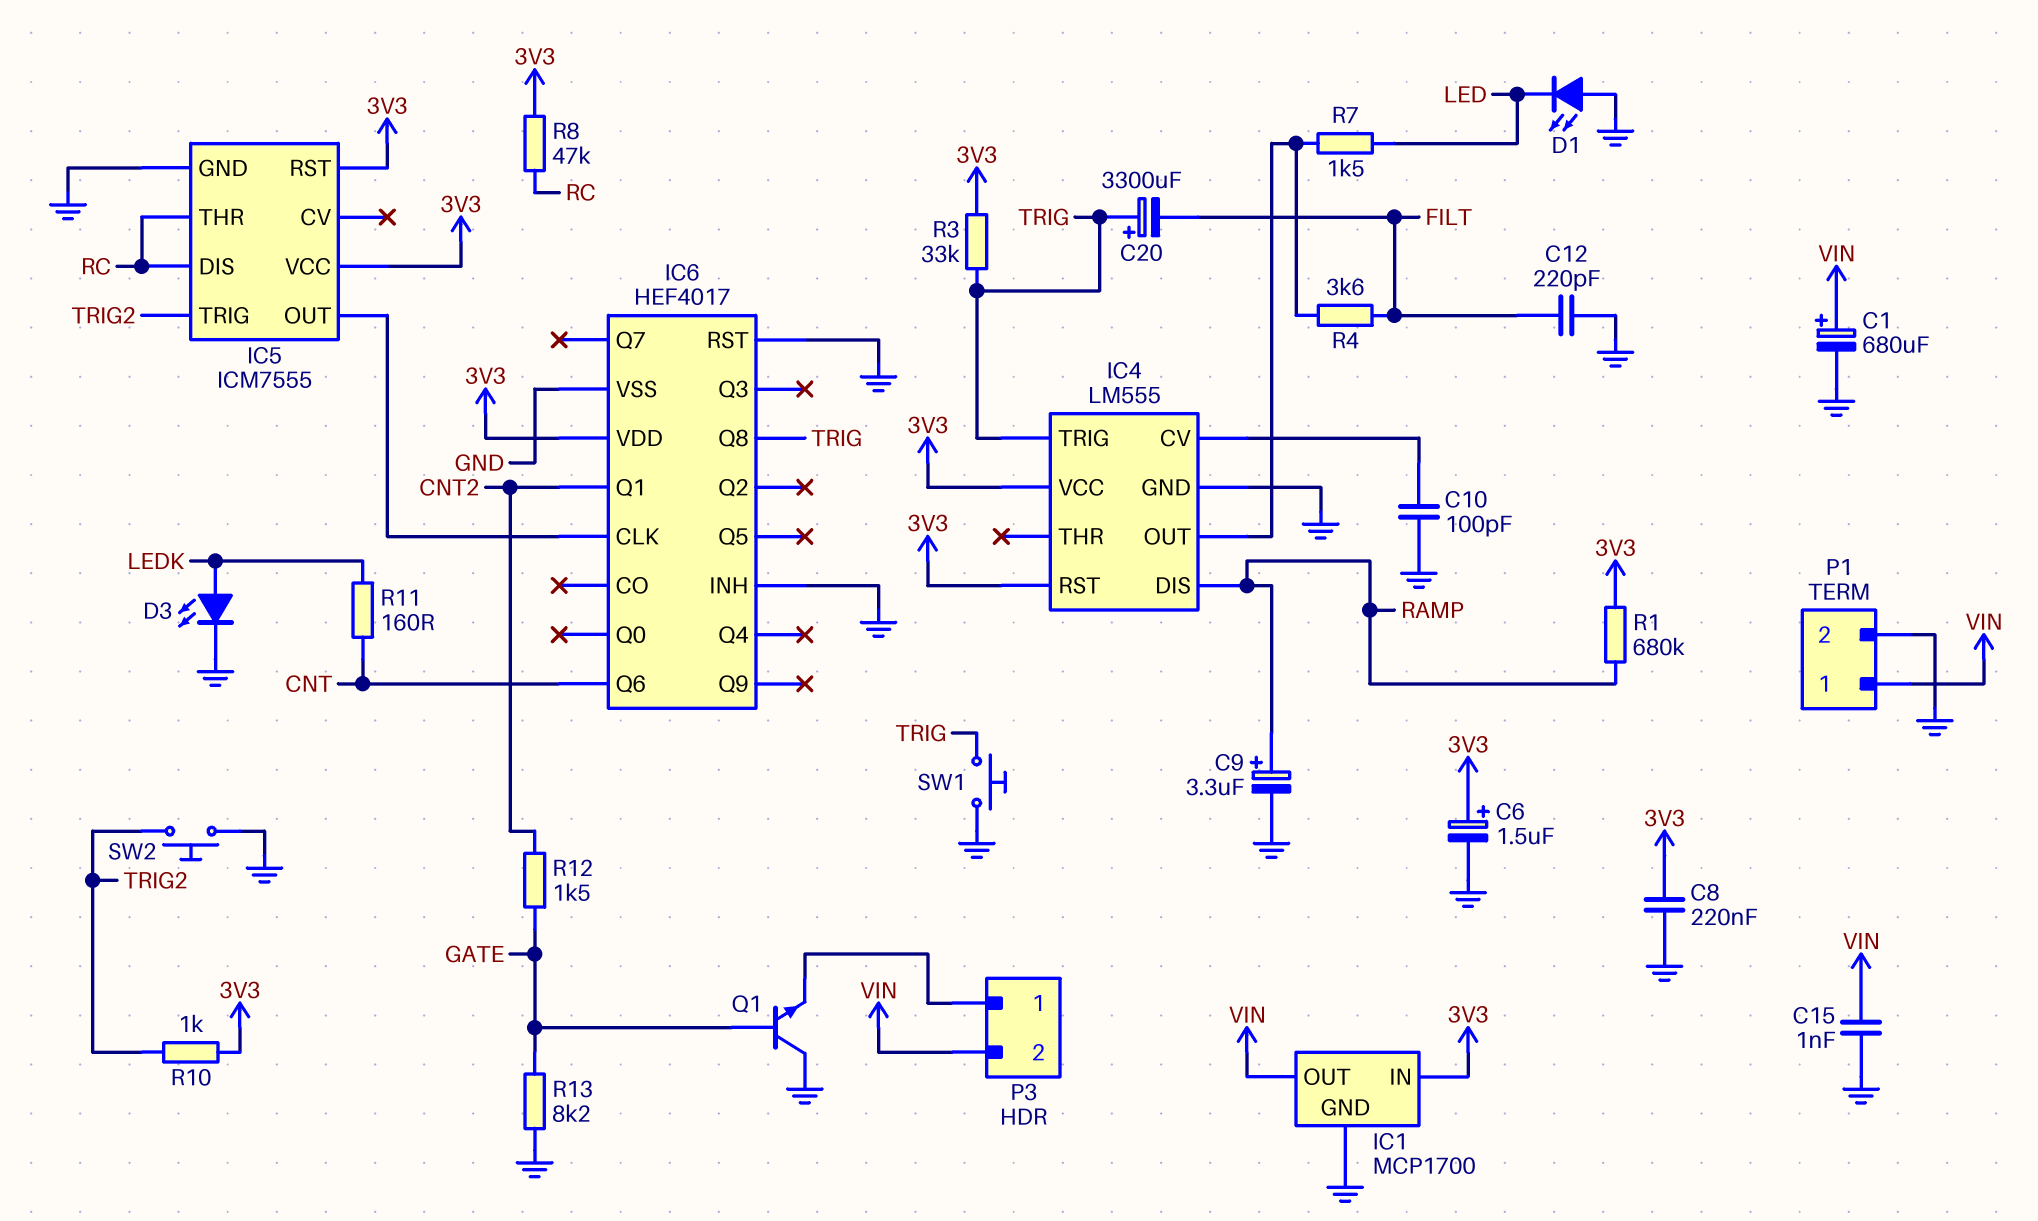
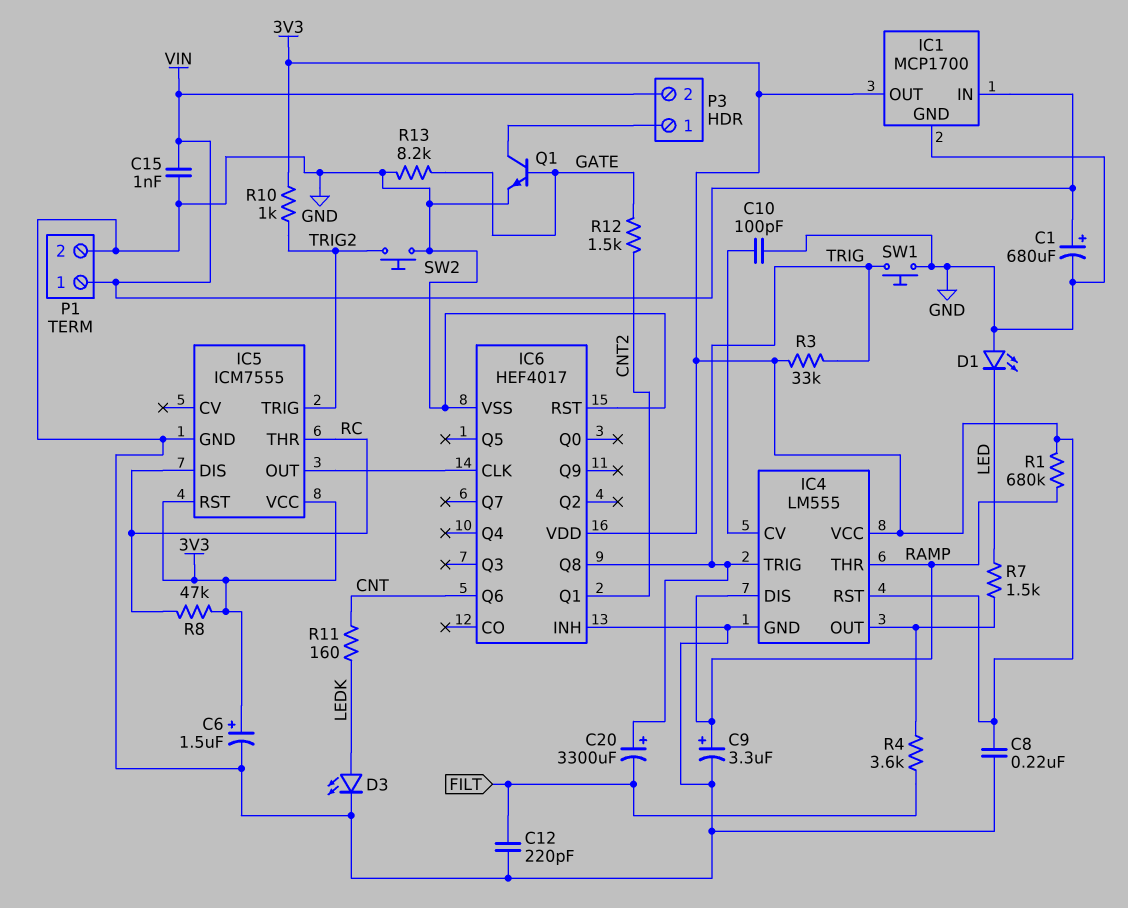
IC1 pin IN: 3V3 -> VIN
IC1 pin OUT: VIN -> 3V3
IC4 pin THR: none -> RAMP
Q1: NPN (B GATE, C GND, E P3/1) -> NPN (B GATE, C P3/1, E GND)

